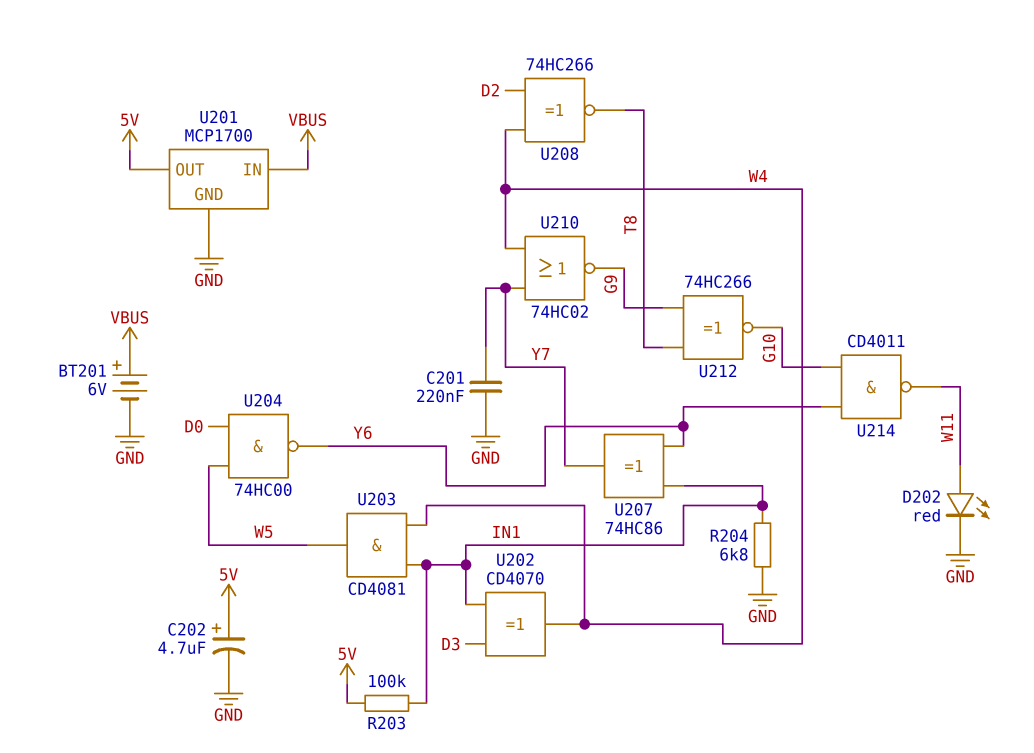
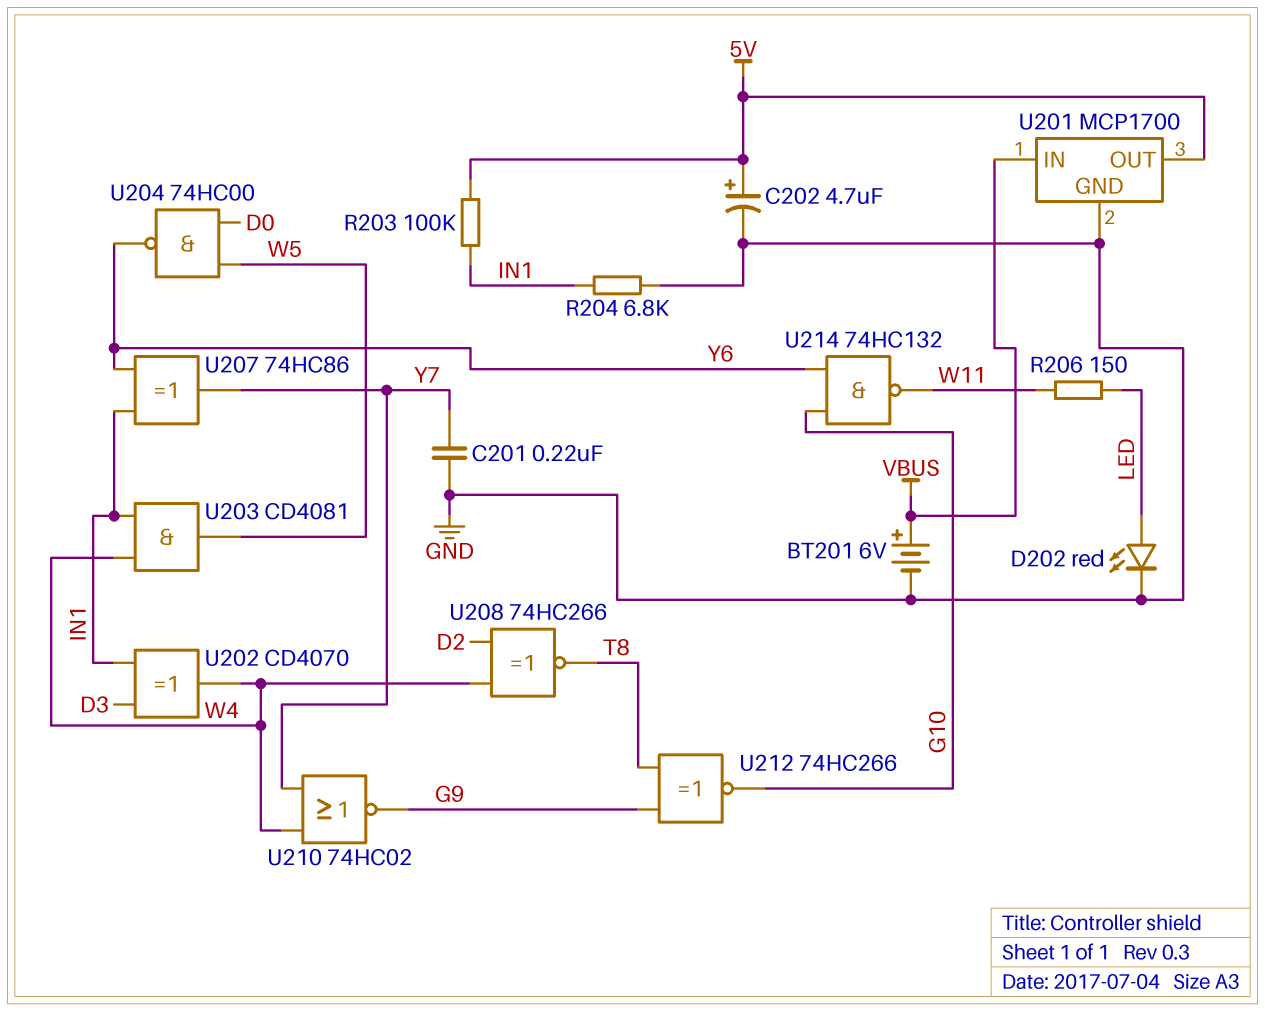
D202: LED red (A W11, K GND) -> LED red (A LED, K GND)
R206: none -> 150 (LED, W11)
U214: NAND CD4011 (in G10, in Y6, out W11) -> NAND 74HC132 (in G10, in Y6, out W11)

